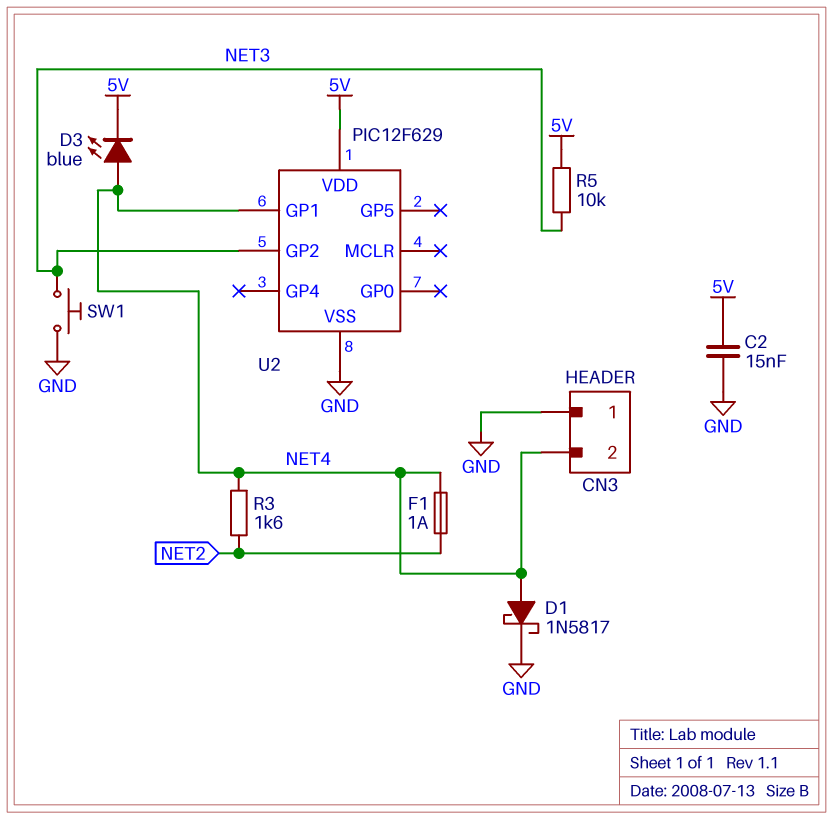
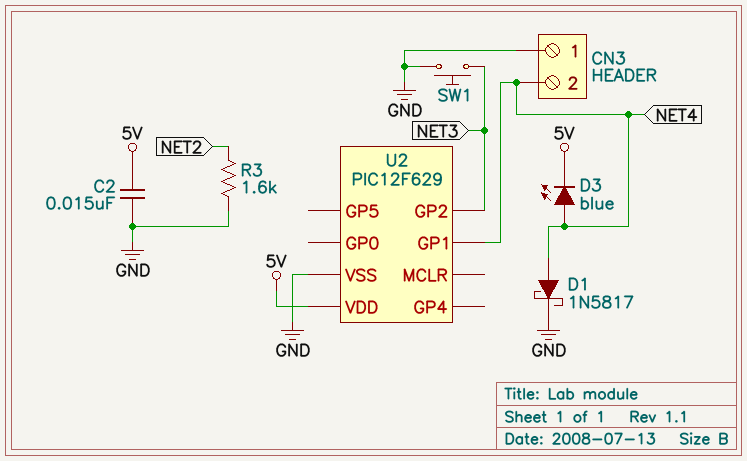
F1: 1A (NET2, NET4) -> none
R3: 1.6k (NET2, NET4) -> 1.6k (GND, NET2)
R5: 10k (5V, NET3) -> none

